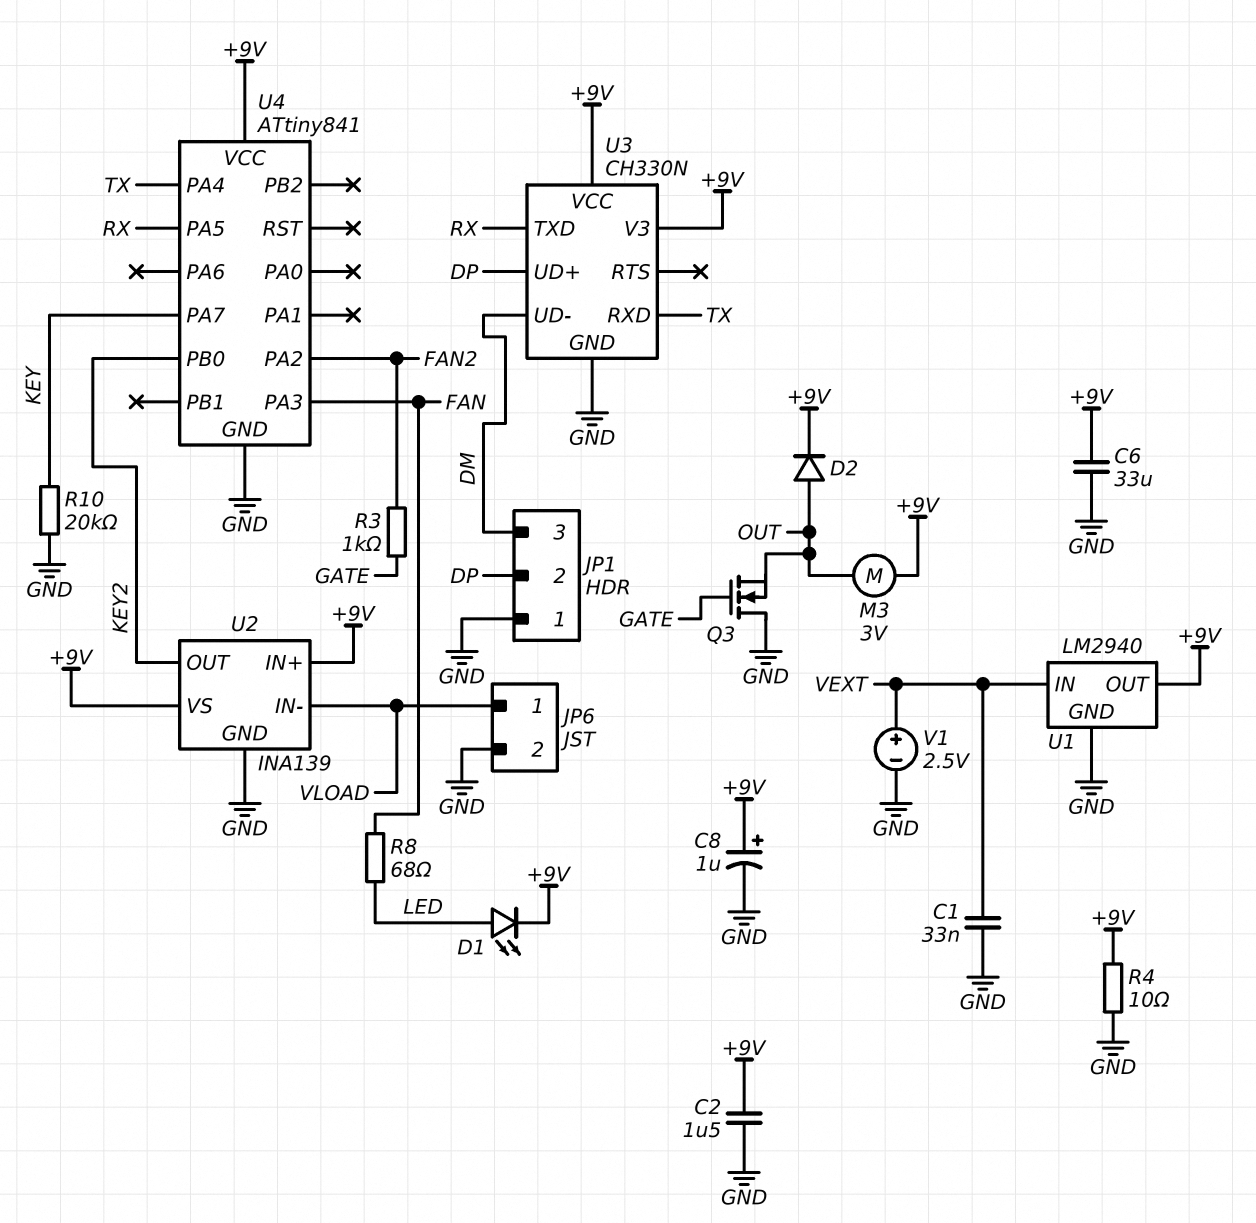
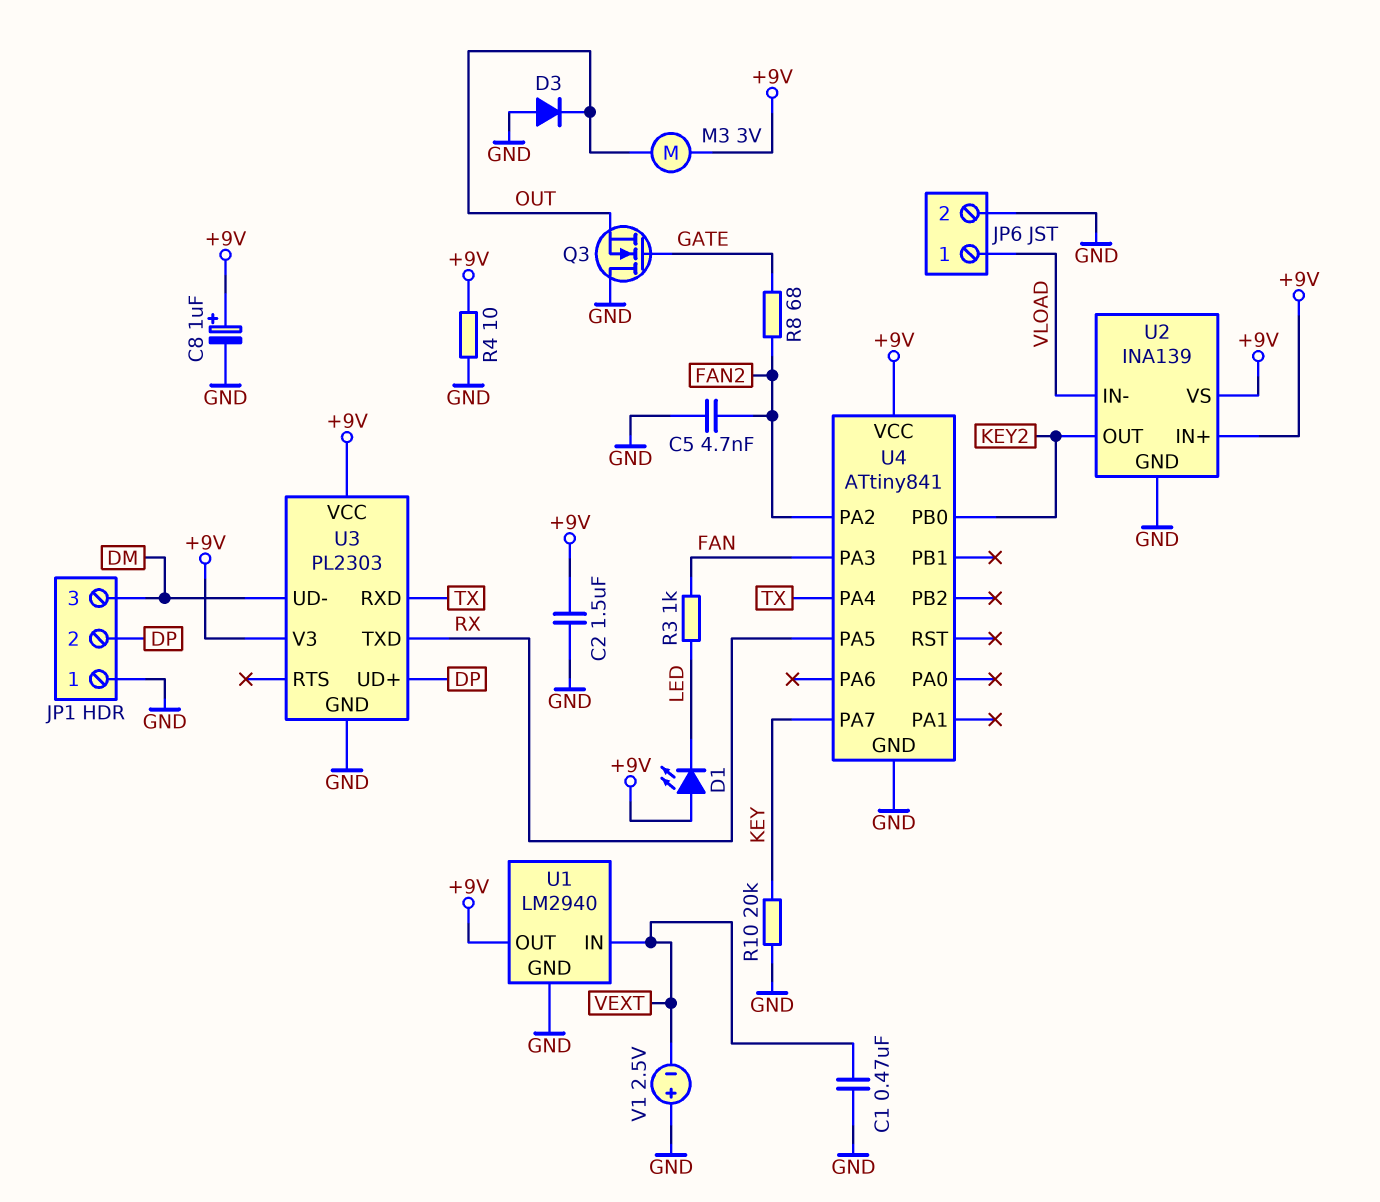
C1: 33nF (GND, VEXT) -> 470nF (GND, VEXT)
C5: none -> 4.7nF (FAN2, GND)
C6: 33uF (+9V, GND) -> none
D1: LED (A LED, K +9V) -> LED (A +9V, K LED)
D2: diode (A OUT, K +9V) -> none
D3: none -> diode (A GND, K OUT)
R3: 1k (FAN2, GATE) -> 1k (FAN, LED)
R8: 68 (FAN, LED) -> 68 (FAN2, GATE)
U3: CH330N -> PL2303
V1: 2.5V (plus VEXT, minus GND) -> 2.5V (plus GND, minus VEXT)

